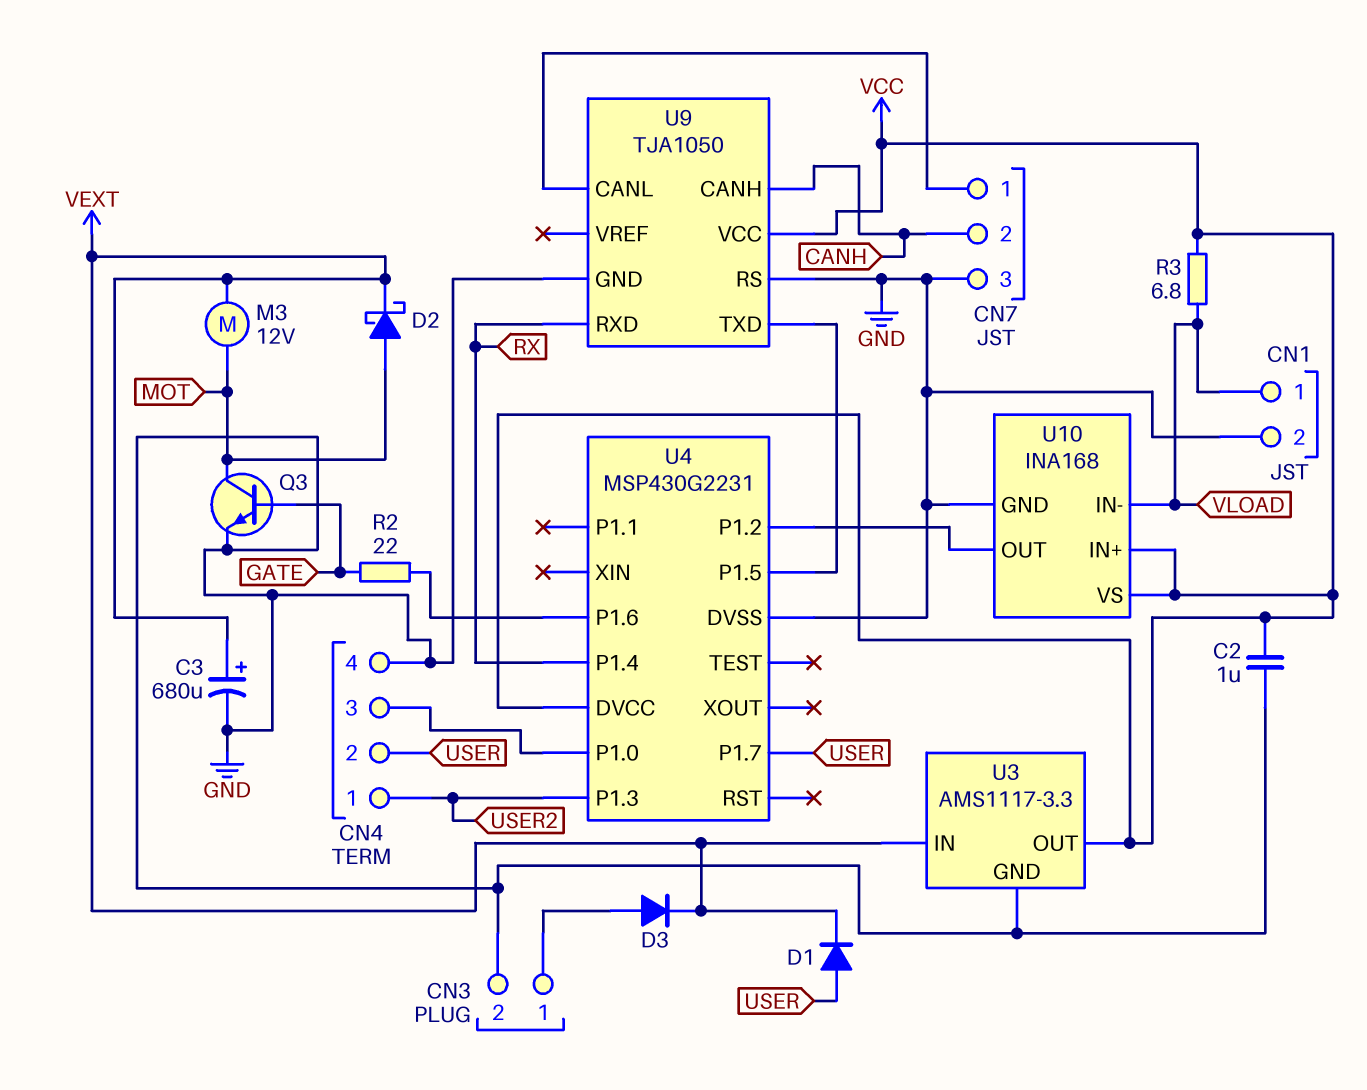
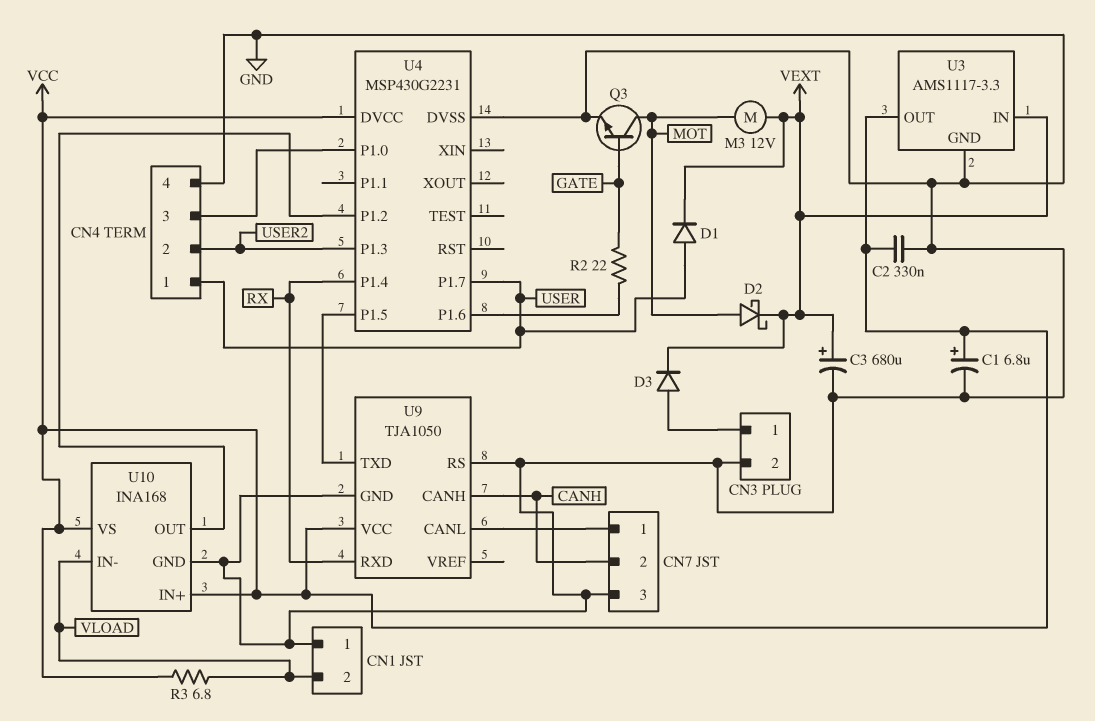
C1: none -> 6.8uF (plus VCC, minus GND)
C2: 1uF (GND, VCC) -> 330nF (GND, VCC)
CN1 pin 1: VLOAD -> GND
CN1 pin 2: GND -> VLOAD
CN4 pin 1: USER2 -> USER
CN4 pin 2: USER -> USER2

